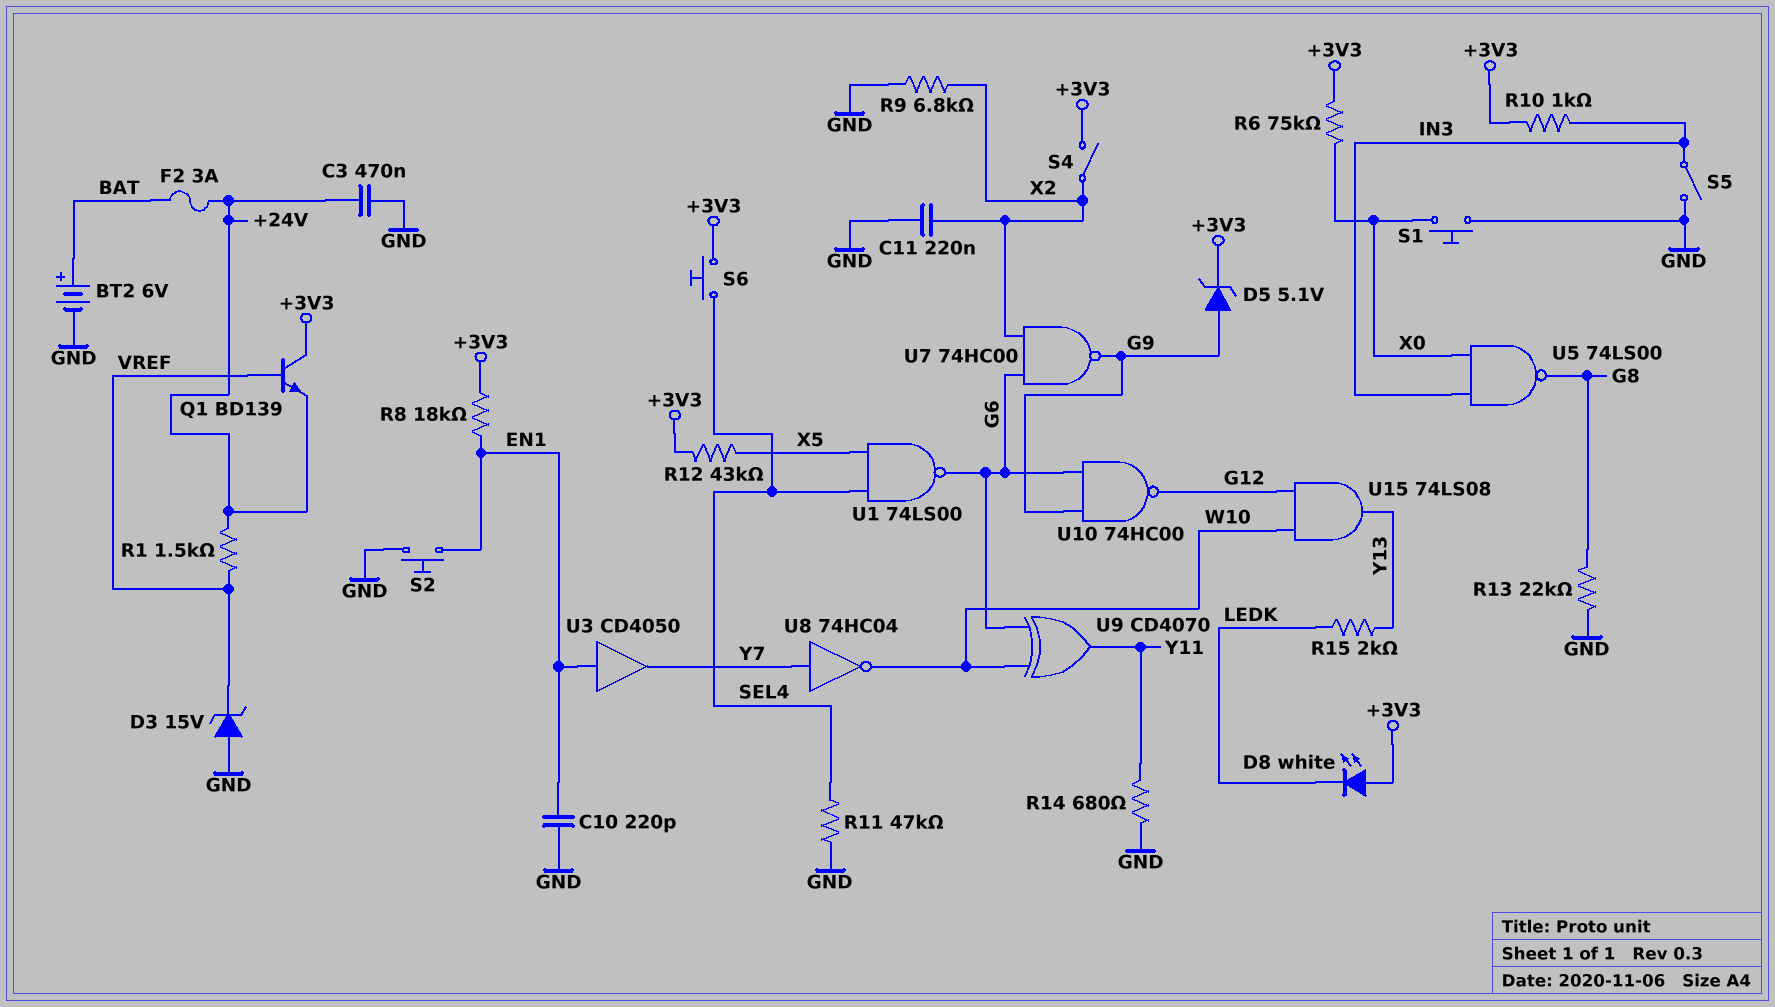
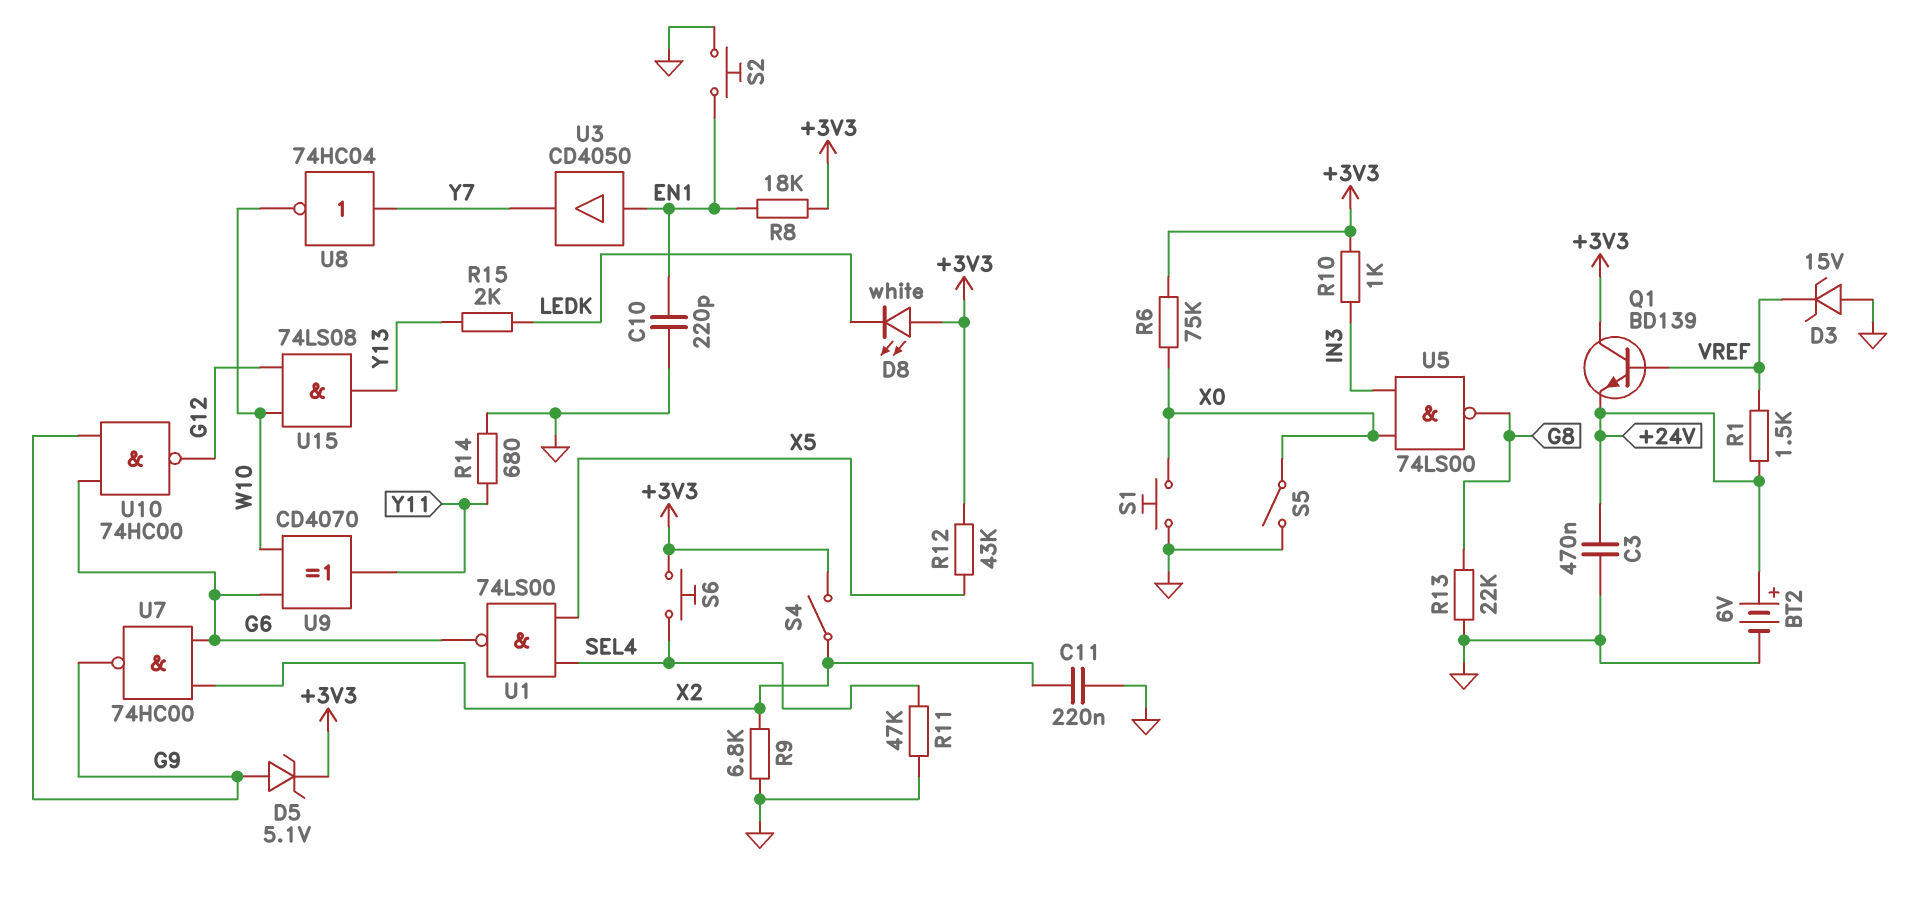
BT2: 6V (plus BAT, minus GND) -> 6V (plus +24V, minus GND)
F2: 3A (+24V, BAT) -> none
S5: switch (GND, IN3) -> switch (GND, X0)

